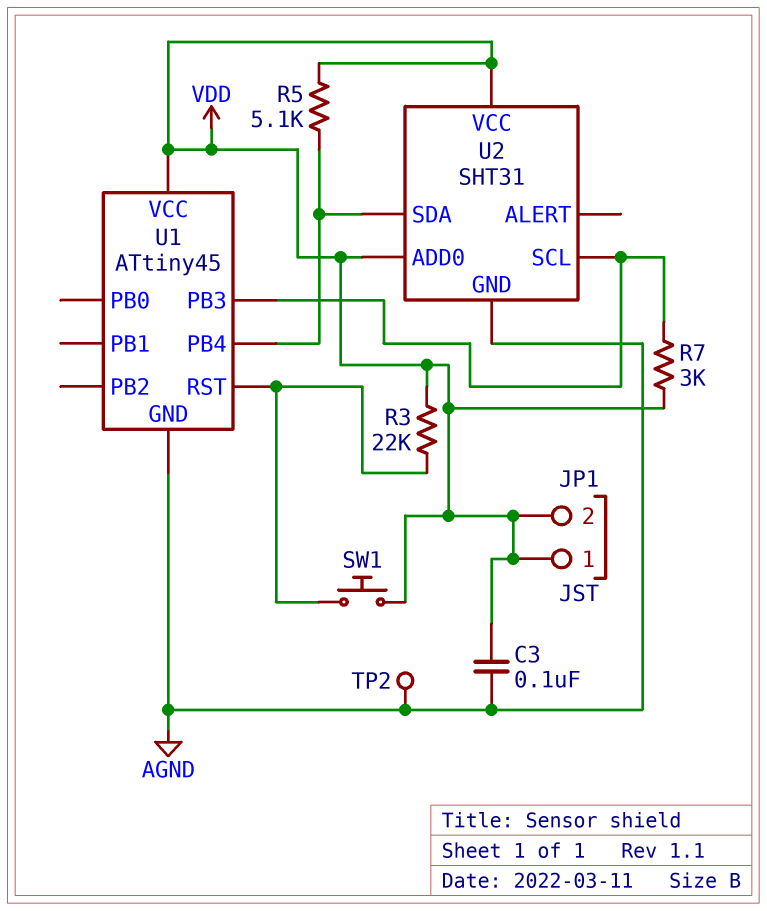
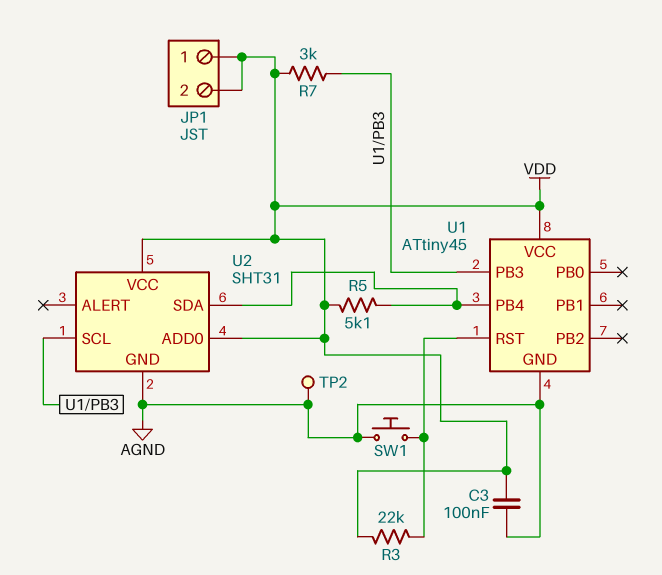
SW1: button (U1/RST, VDD) -> button (AGND, U1/RST)

